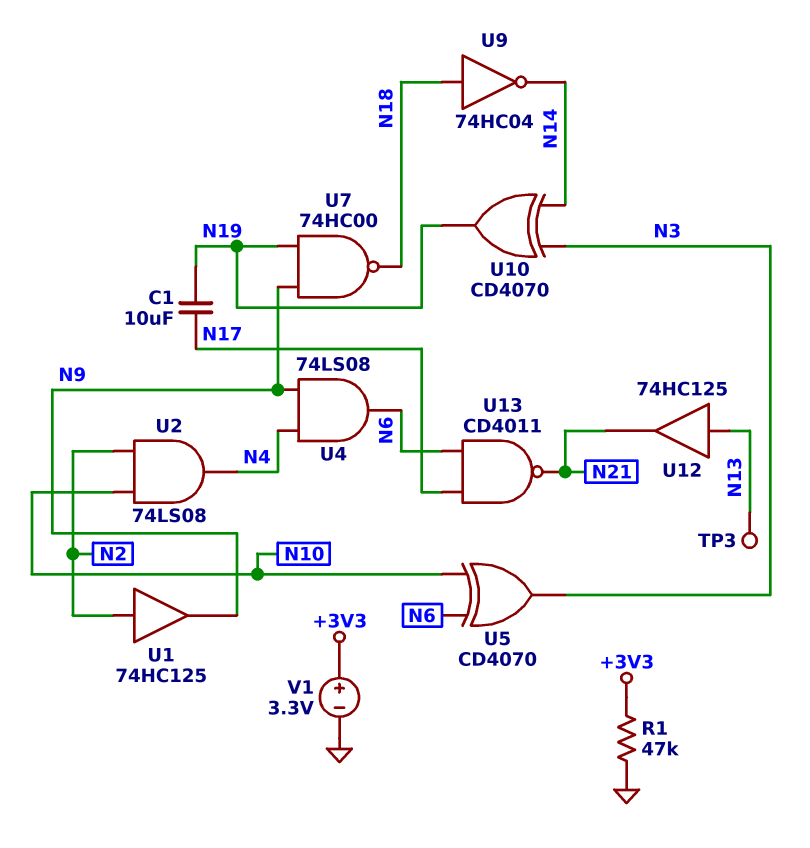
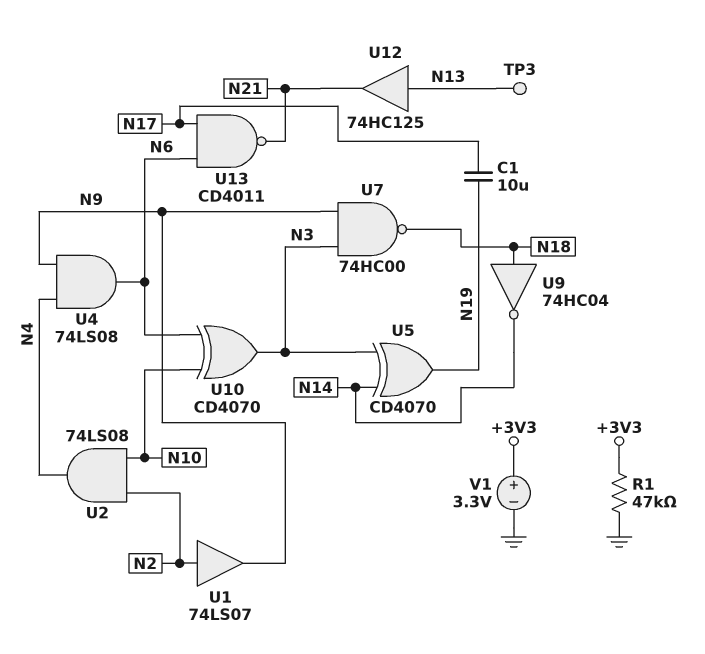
U1: buffer 74HC125 (in N2, out N9) -> buffer 74LS07 (in N2, out N9)
U5: XOR CD4070 (in N6, in N10, out N3) -> XOR CD4070 (in N3, in N14, out N19)
U7: NAND 74HC00 (in N9, in N19, out N18) -> NAND 74HC00 (in N3, in N9, out N18)
U10: XOR CD4070 (in N3, in N14, out N19) -> XOR CD4070 (in N6, in N10, out N3)

